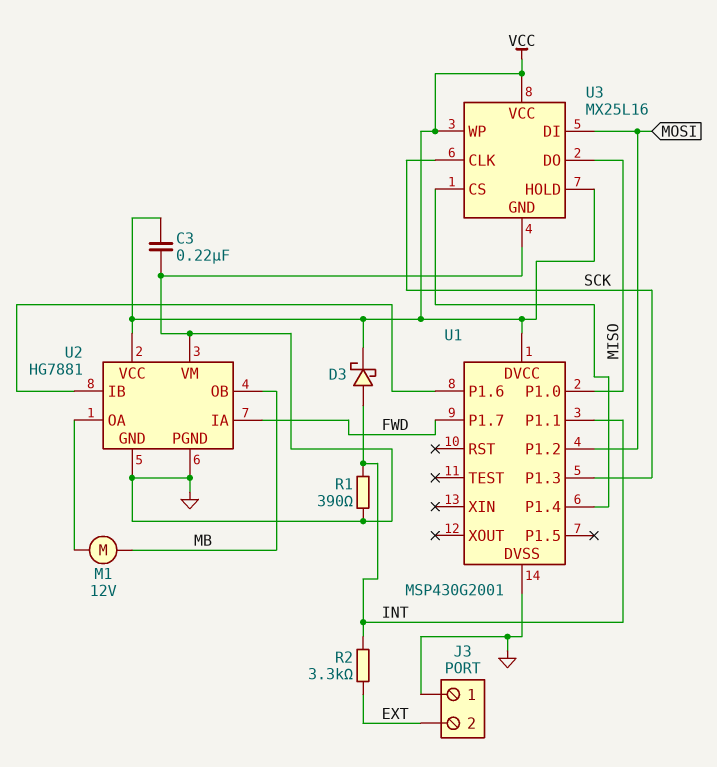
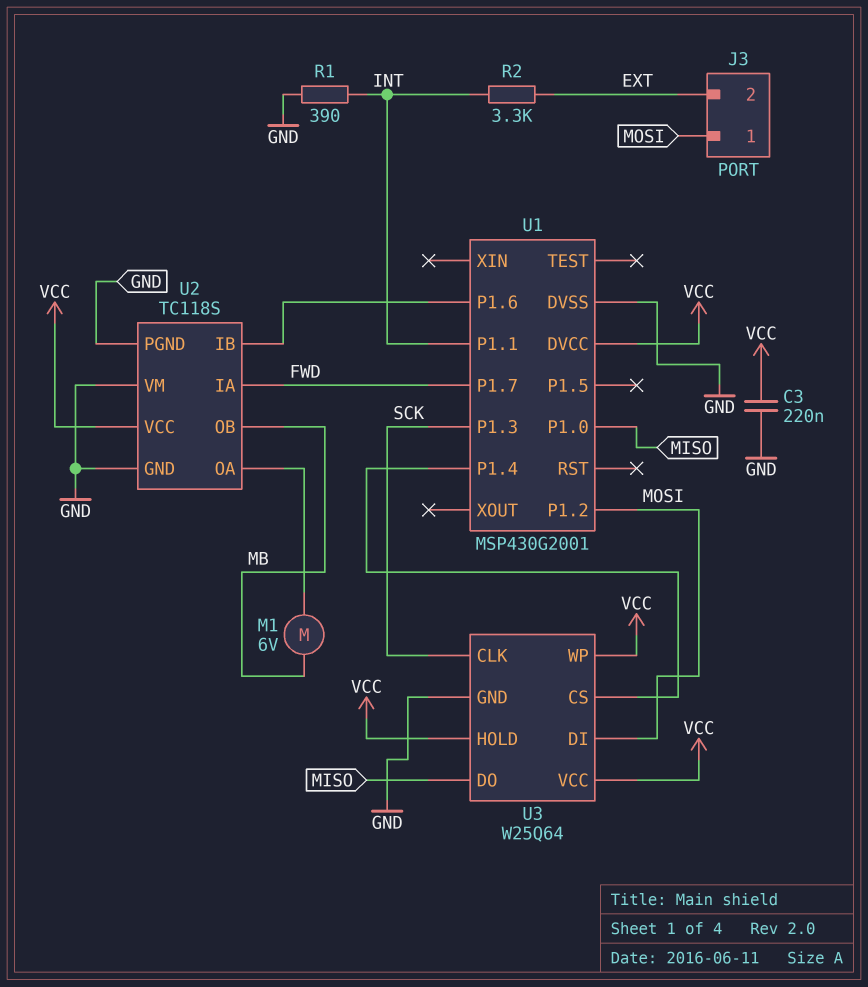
D3: schottky (A INT, K VCC) -> none
J3 pin 1: GND -> MOSI
M1: motor 12V (MB, U2/OA) -> motor 6V (MB, U2/OA)
U2: HG7881 -> TC118S
U3: MX25L16 -> W25Q64

